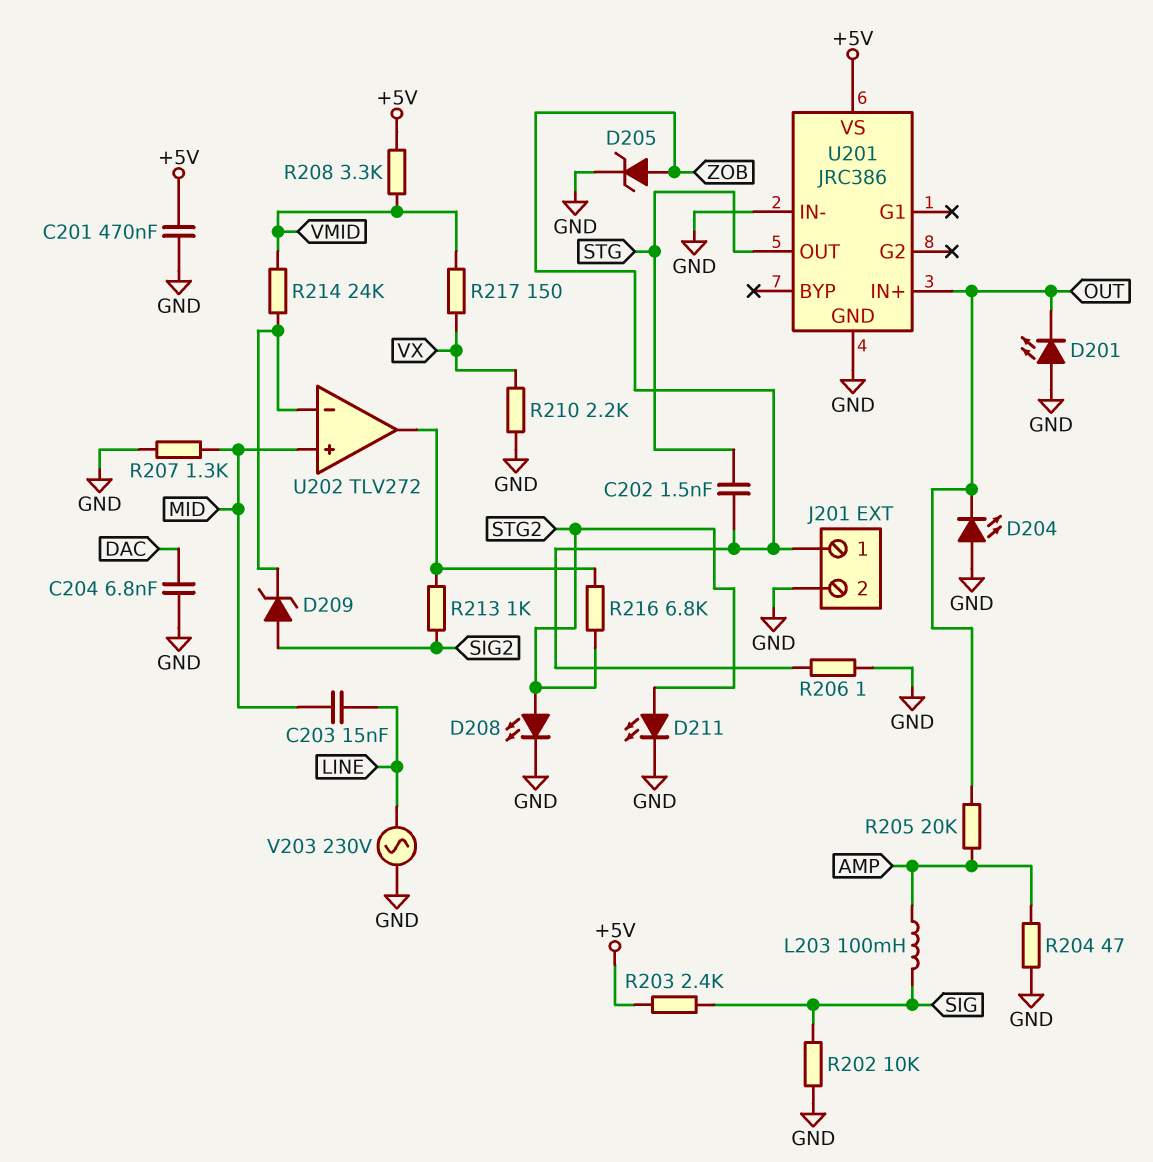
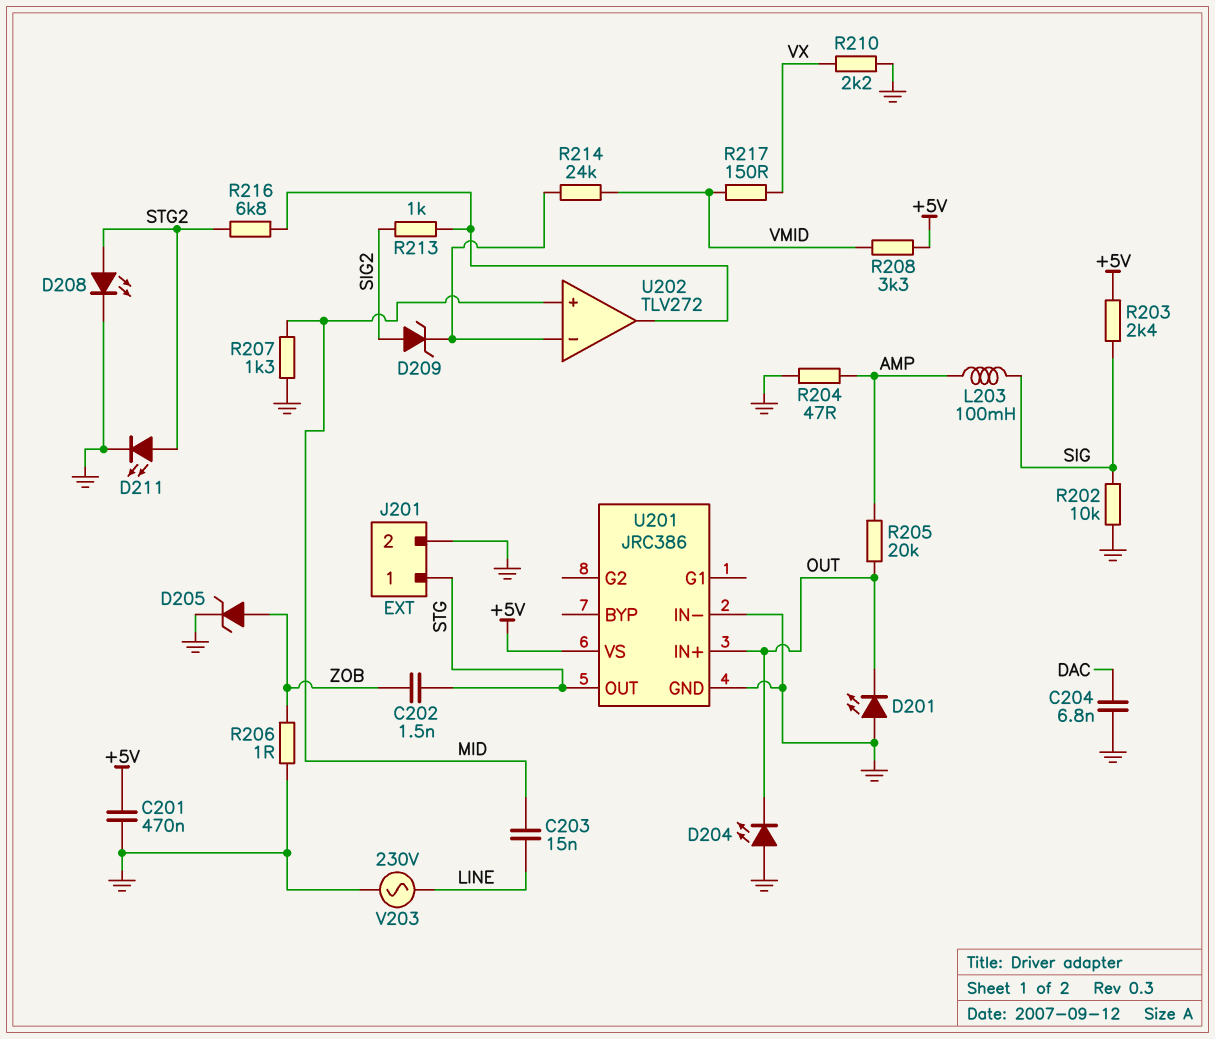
J201 pin 1: ZOB -> STG

